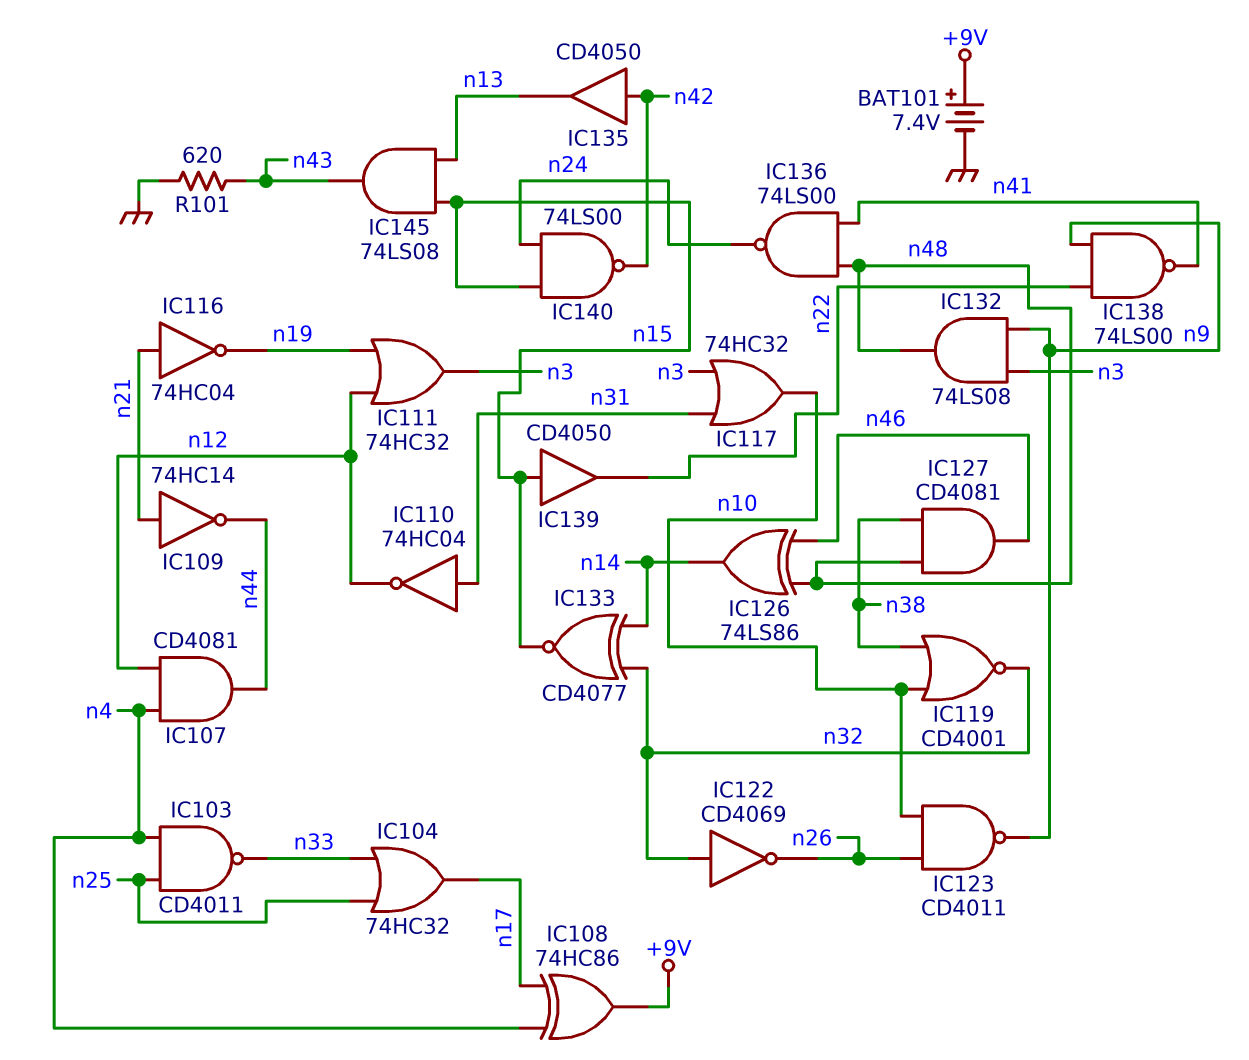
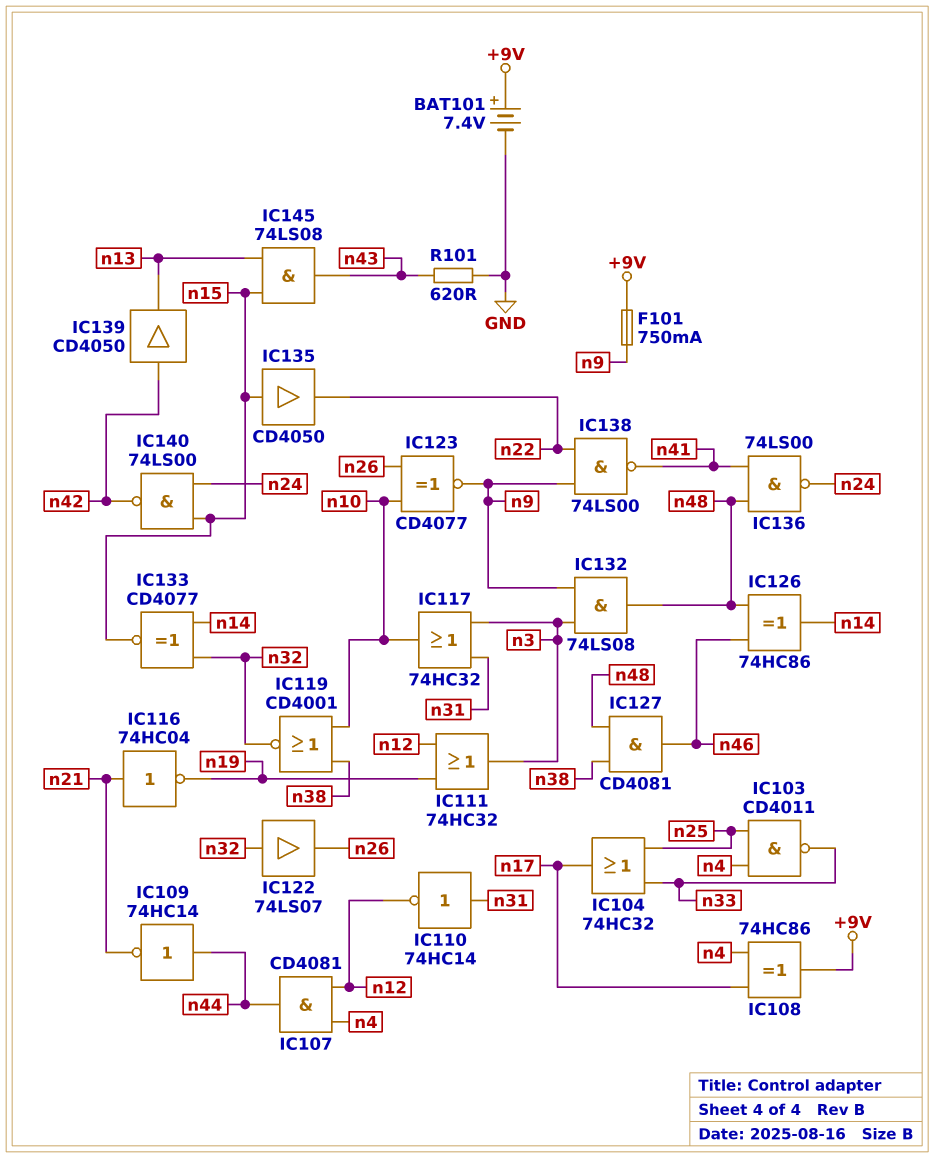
F101: none -> 750mA (+9V, n9)
IC109: NOT 74HC14 (in n21, out n44) -> NOT 74HC14 (in n44, out n21)
IC110: NOT 74HC04 (in n31, out n12) -> NOT 74HC14 (in n31, out n12)
IC122: NOT CD4069 (in n32, out n26) -> buffer 74LS07 (in n32, out n26)
IC123: NAND CD4011 (in n10, in n26, out n9) -> XNOR CD4077 (in n10, in n26, out n9)
IC126: XOR 74LS86 (in n46, in n48, out n14) -> XOR 74HC86 (in n46, in n48, out n14)
IC135: buffer CD4050 (in n42, out n13) -> buffer CD4050 (in n15, out n22)
IC139: buffer CD4050 (in n15, out n22) -> buffer CD4050 (in n42, out n13)

